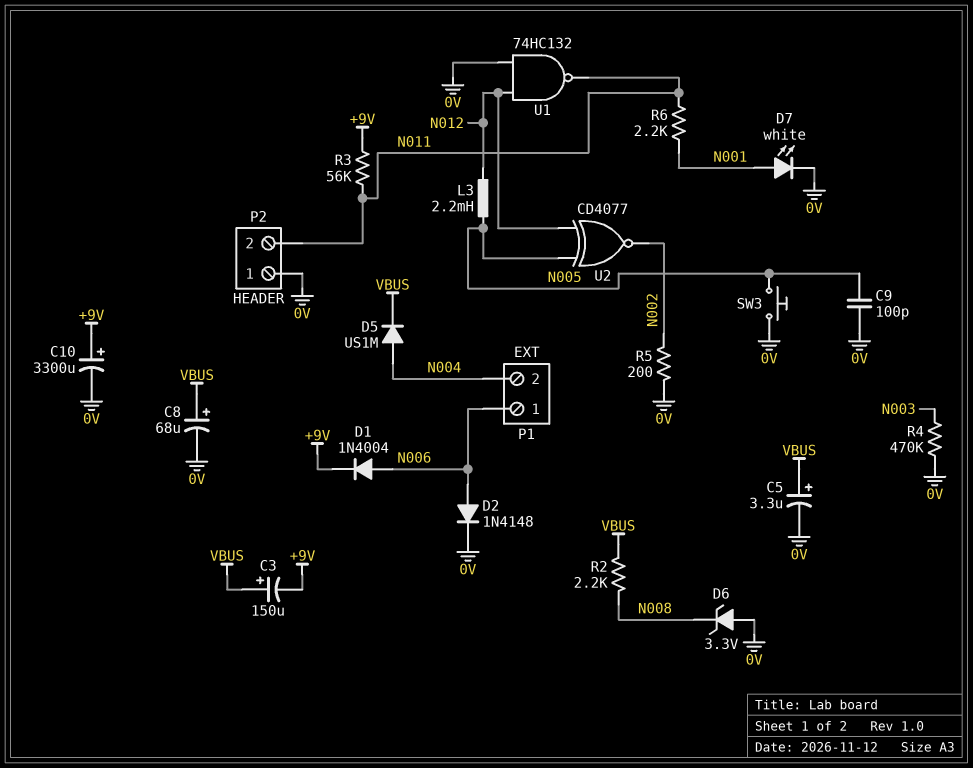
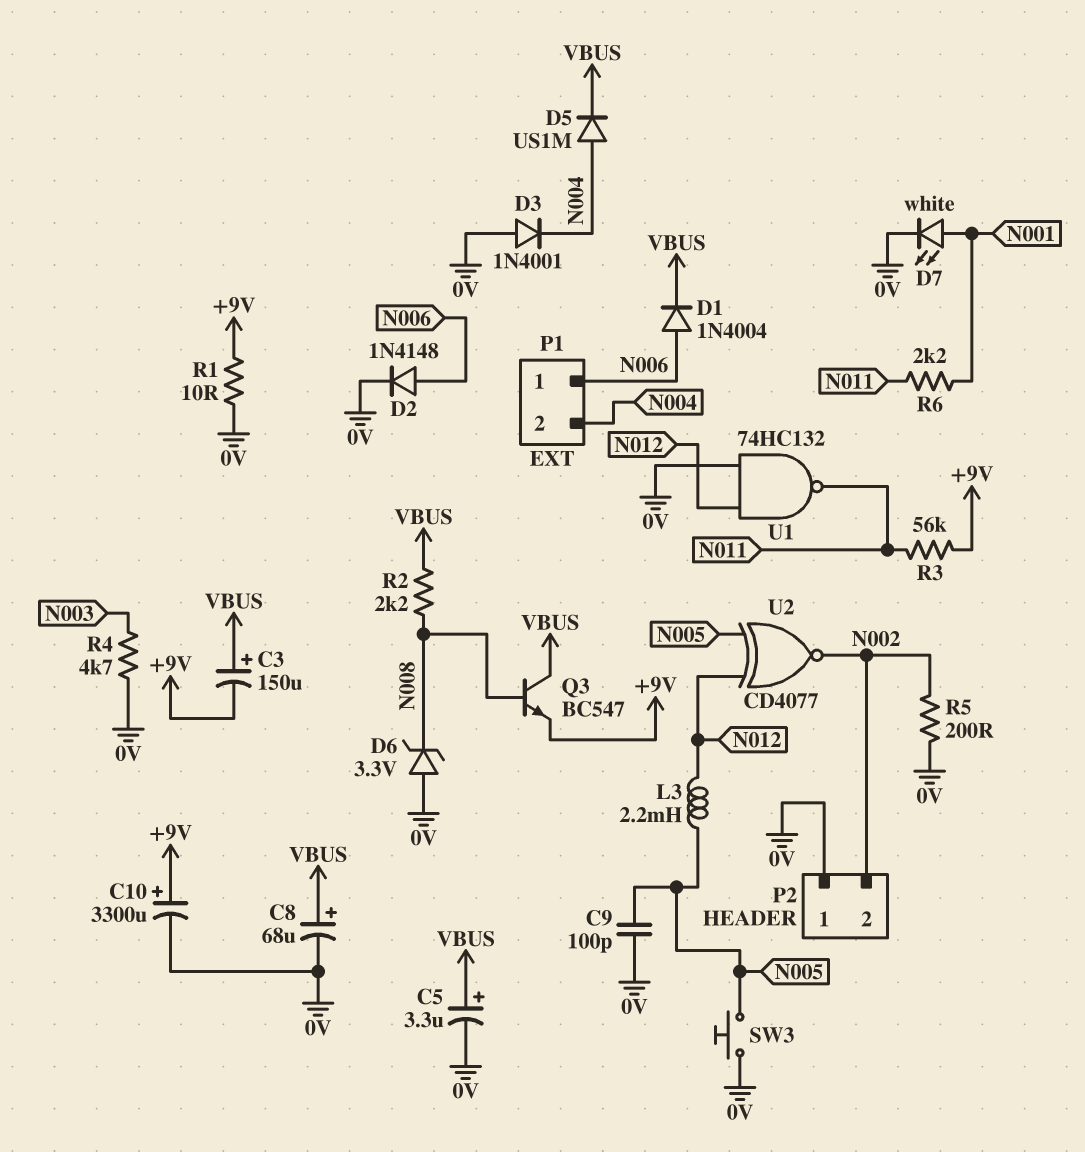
D1: diode 1N4004 (A N006, K +9V) -> diode 1N4004 (A N006, K VBUS)
D3: none -> diode 1N4001 (A 0V, K N004)
P2 pin 2: N011 -> N002
Q3: none -> NPN BC547 (B N008, C VBUS, E +9V)
R1: none -> 10 (+9V, 0V)
R4: 470k (0V, N003) -> 4.7k (0V, N003)

